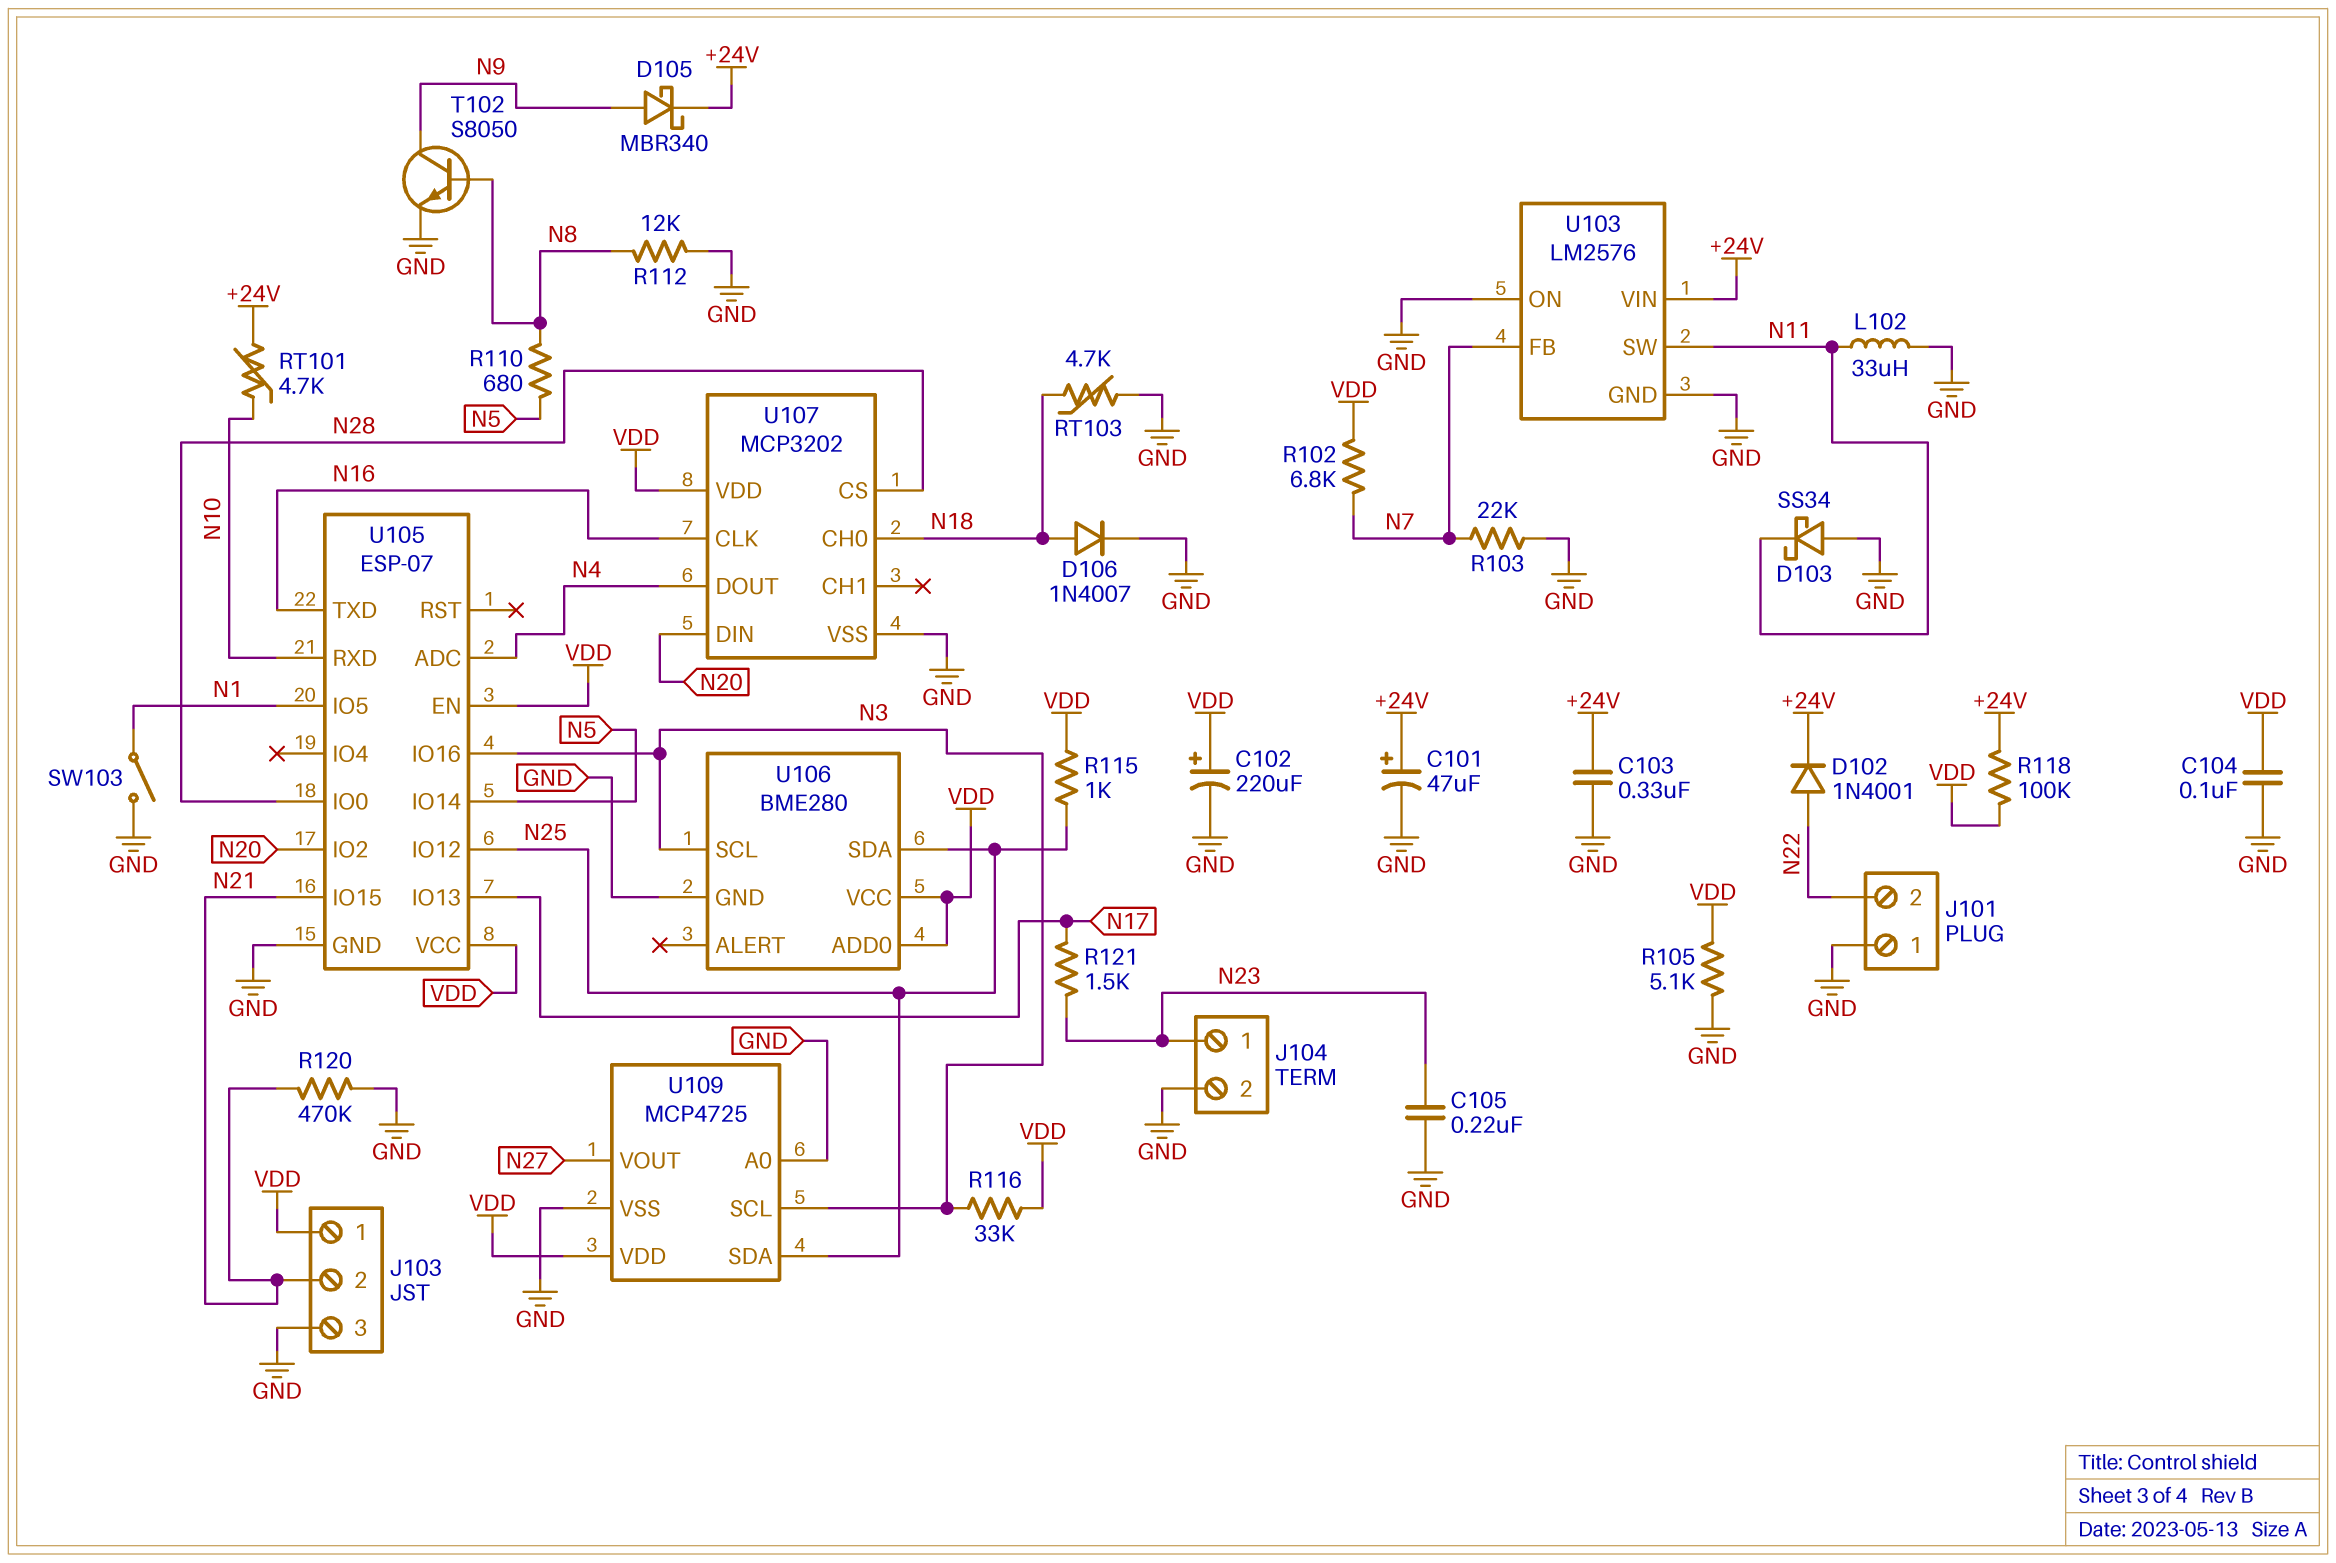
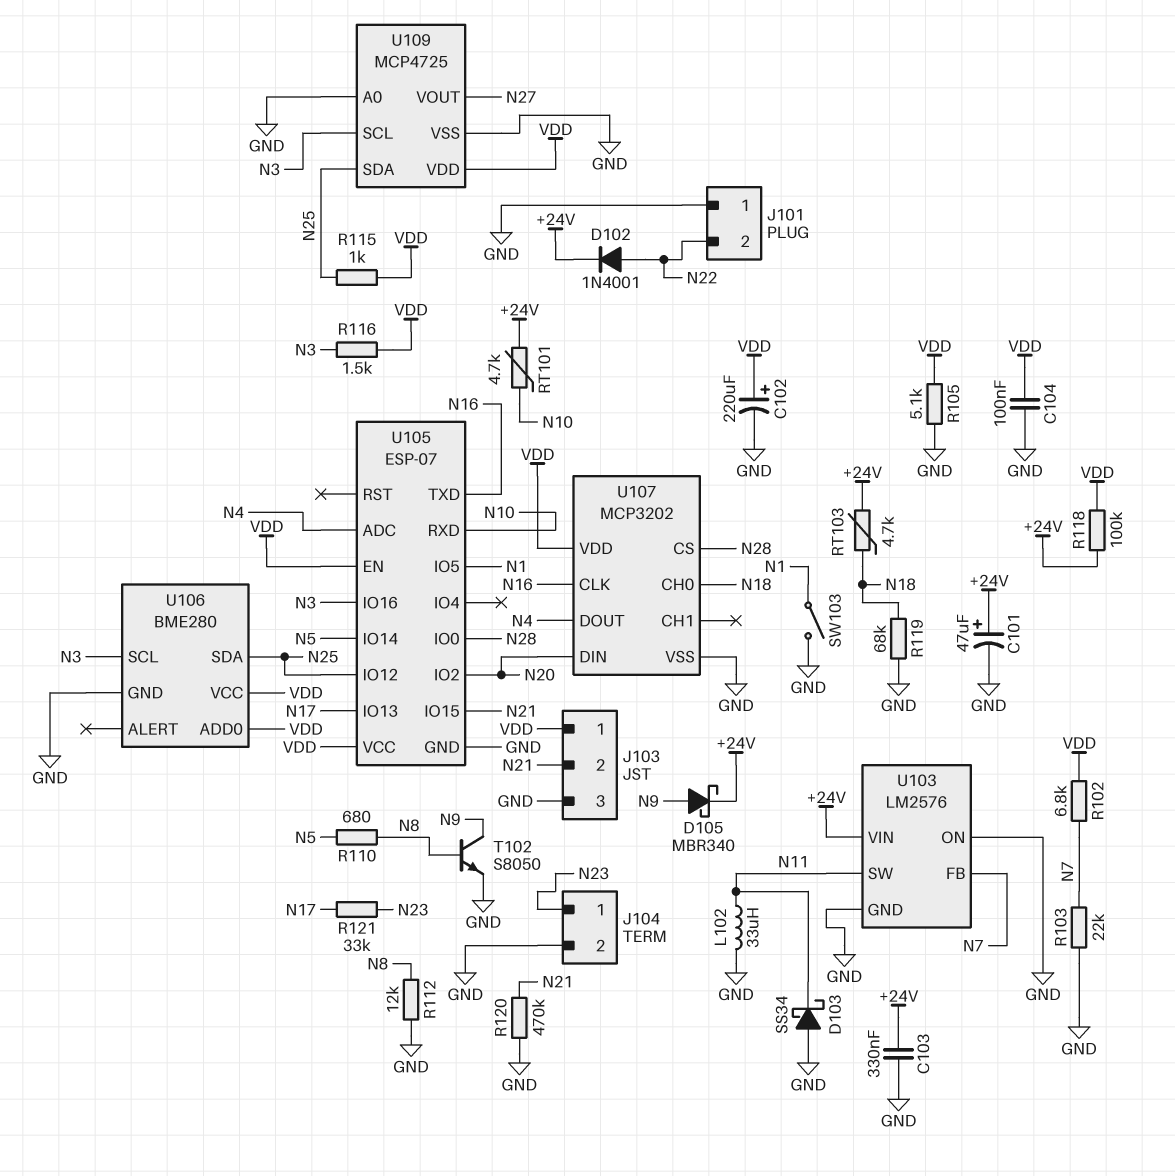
C105: 220nF (GND, N23) -> none
D106: diode 1N4007 (A N18, K GND) -> none
R116: 33k (N3, VDD) -> 1.5k (N3, VDD)
R119: none -> 68k (GND, N18)
R121: 1.5k (N17, N23) -> 33k (N17, N23)
RT103: 4.7k (GND, N18) -> 4.7k (+24V, N18)

